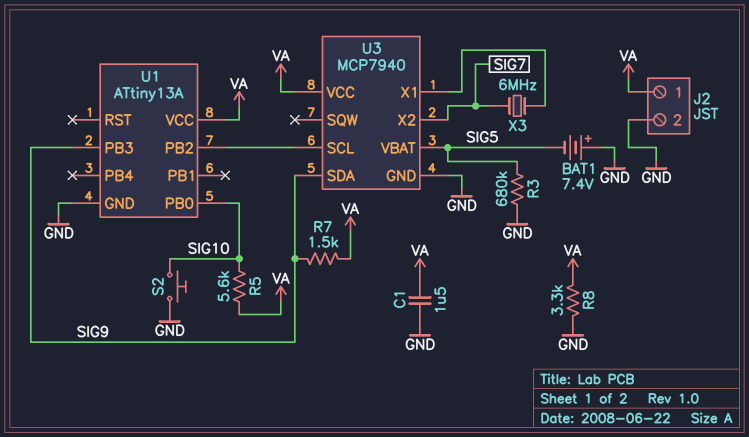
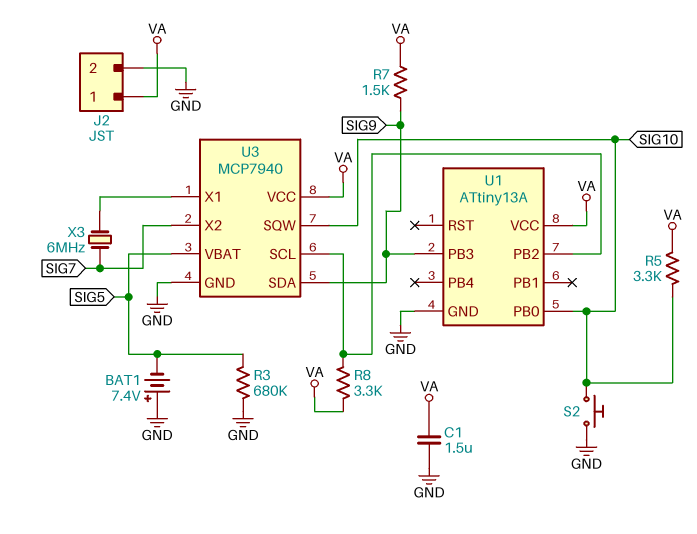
R5: 5.6k (SIG10, VA) -> 3.3k (SIG10, VA)
R8: 3.3k (GND, VA) -> 3.3k (U1/PB2, VA)
U3 pin SQW: none -> SIG10

